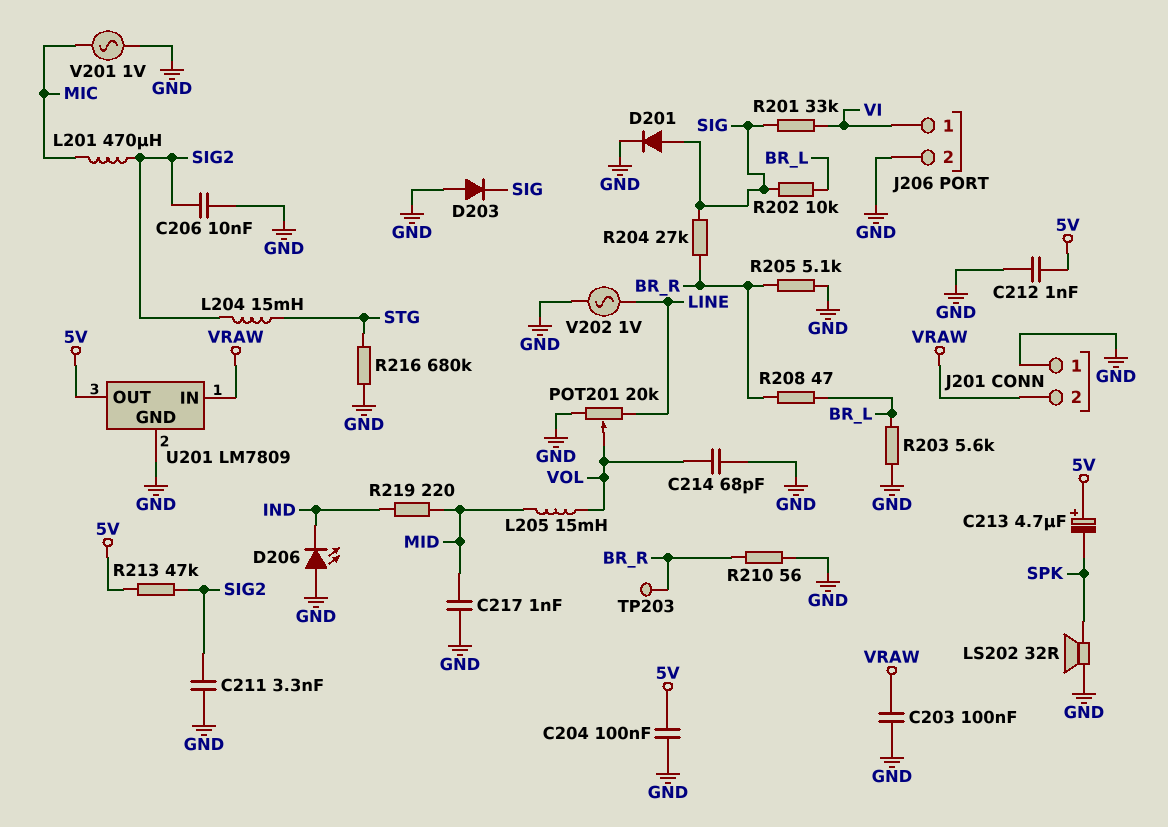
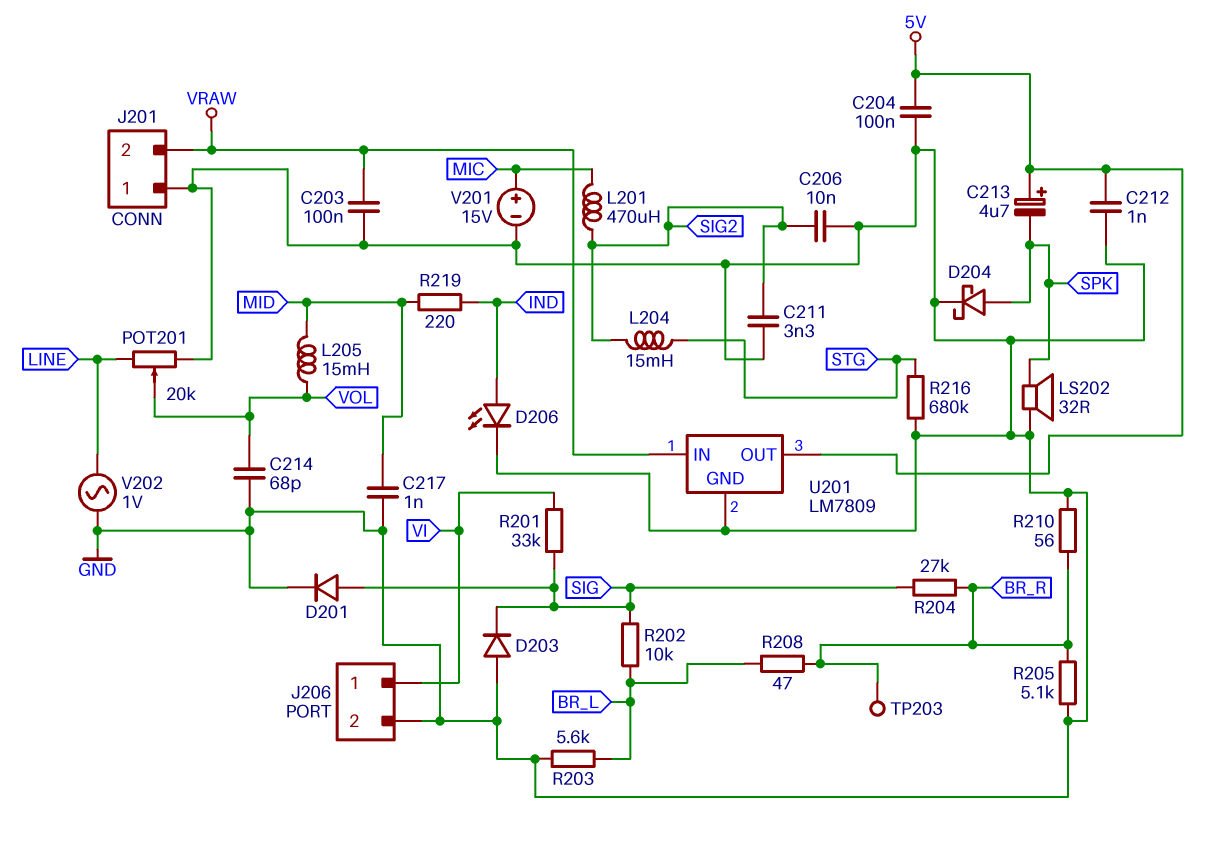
D204: none -> schottky (A SPK, K GND)
D206: LED (A GND, K IND) -> LED (A IND, K GND)
R213: 47k (5V, SIG2) -> none
V201: AC 1V (GND, MIC) -> 15V (plus MIC, minus GND)

